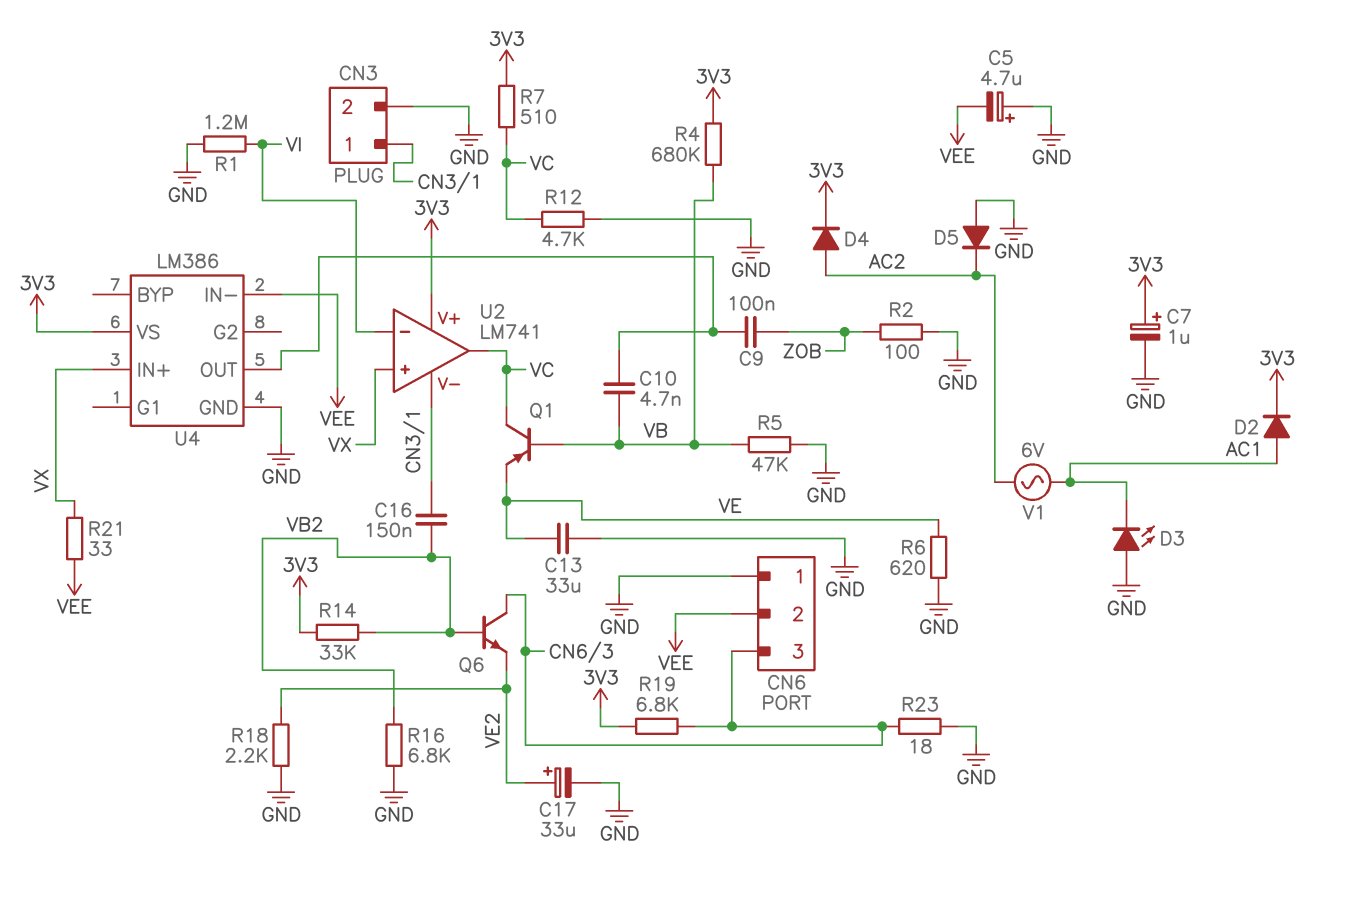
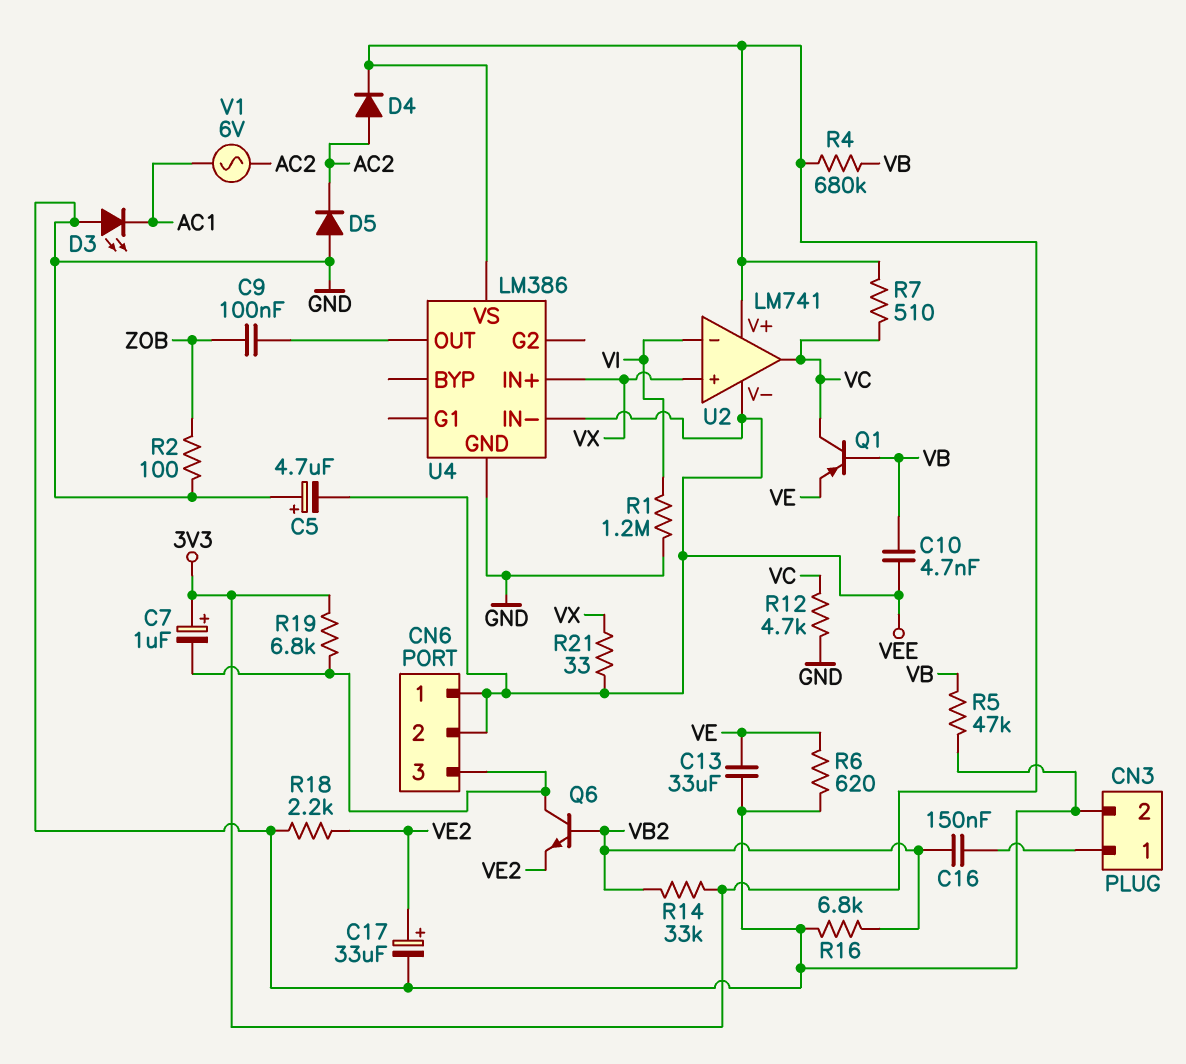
C7: 1uF (plus 3V3, minus GND) -> 1uF (plus 3V3, minus CN6/3)
C10: 4.7nF (U4/OUT, VB) -> 4.7nF (VB, VEE)
CN6 pin 1: GND -> VEE
D2: diode (A AC1, K 3V3) -> none
R23: 18 (CN6/3, GND) -> none
U2 pin V-: CN3/1 -> VEE

